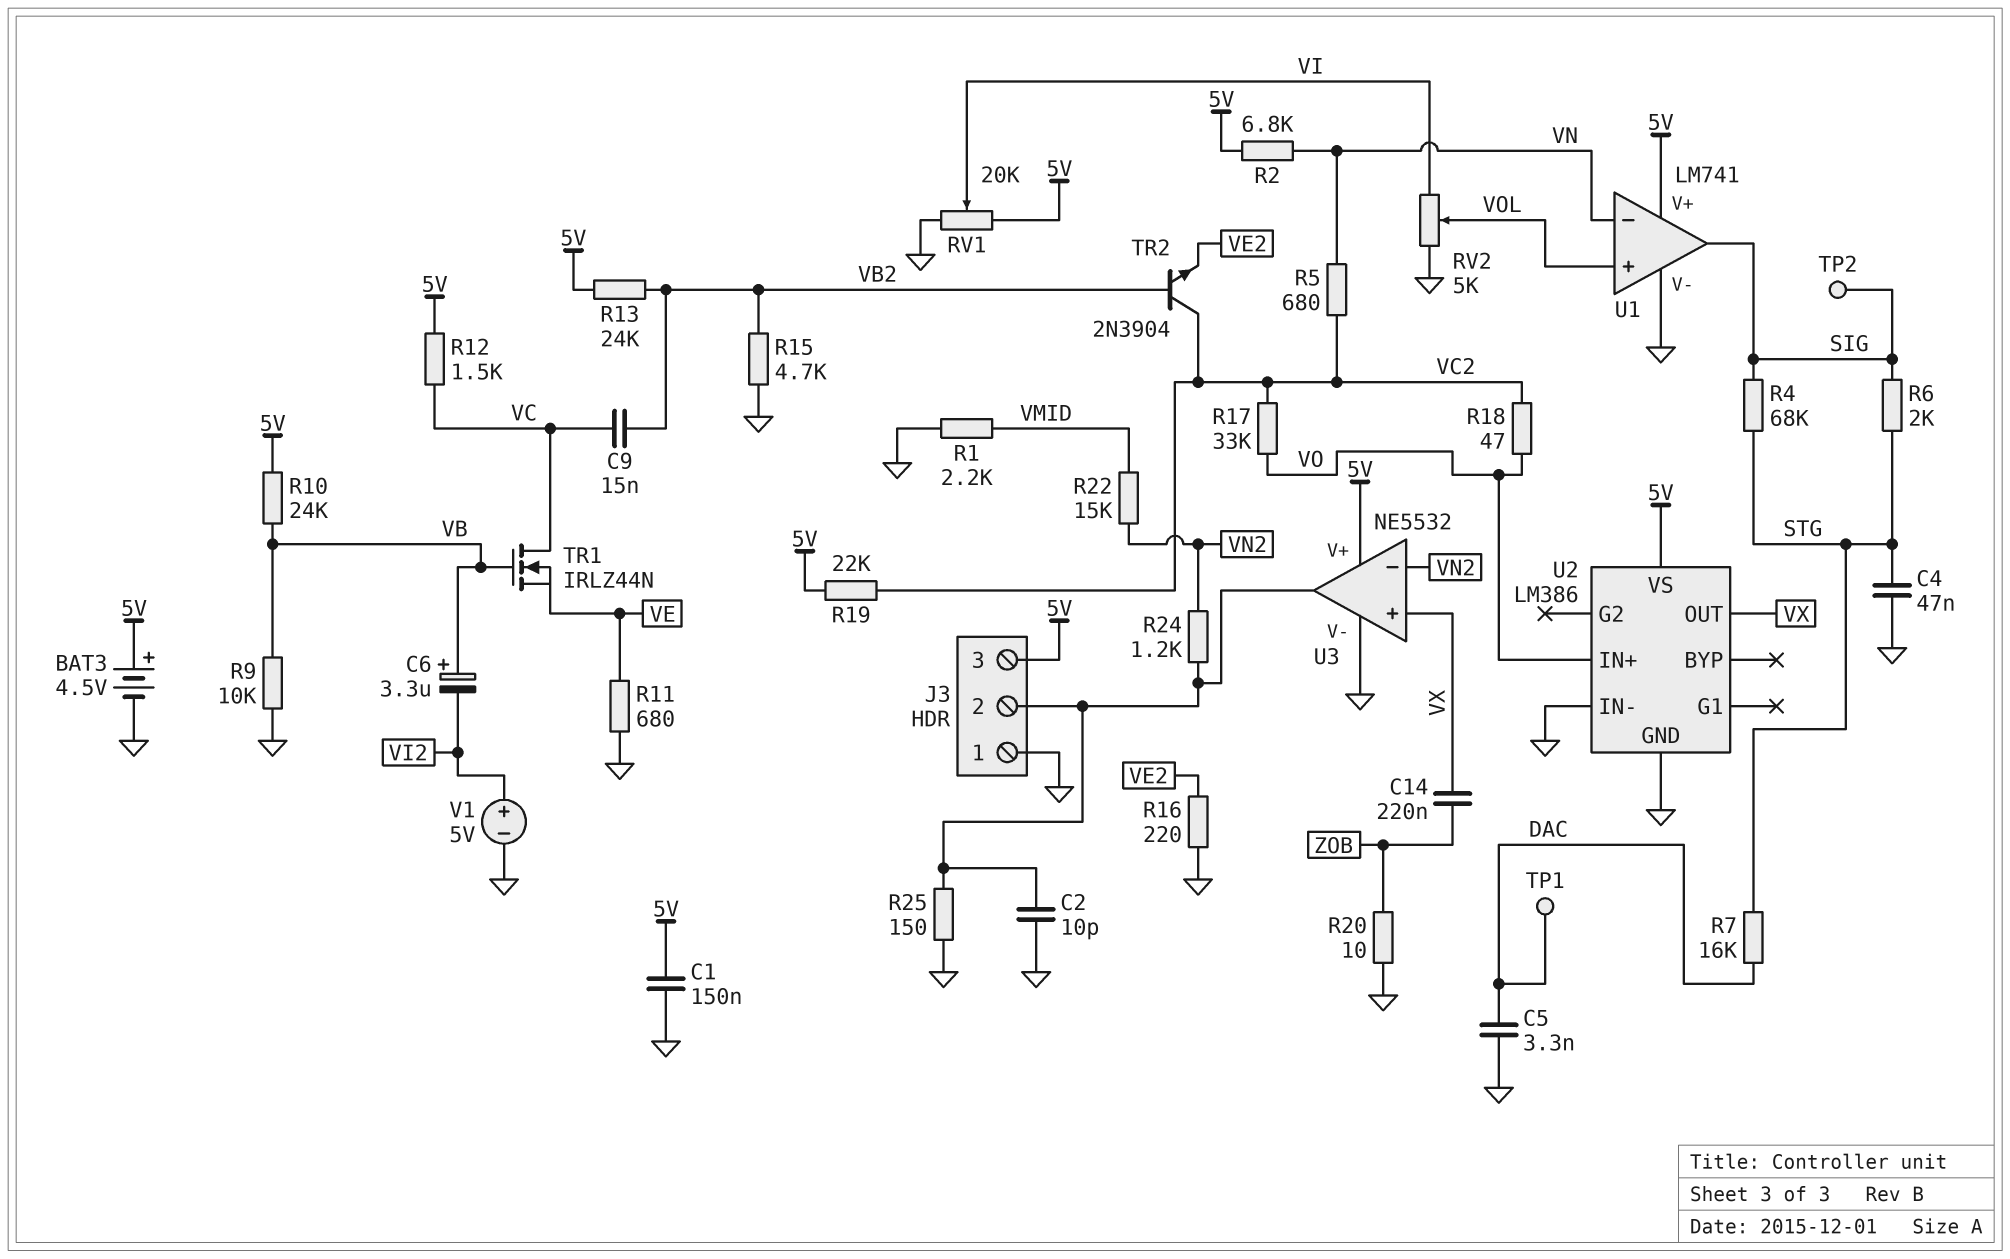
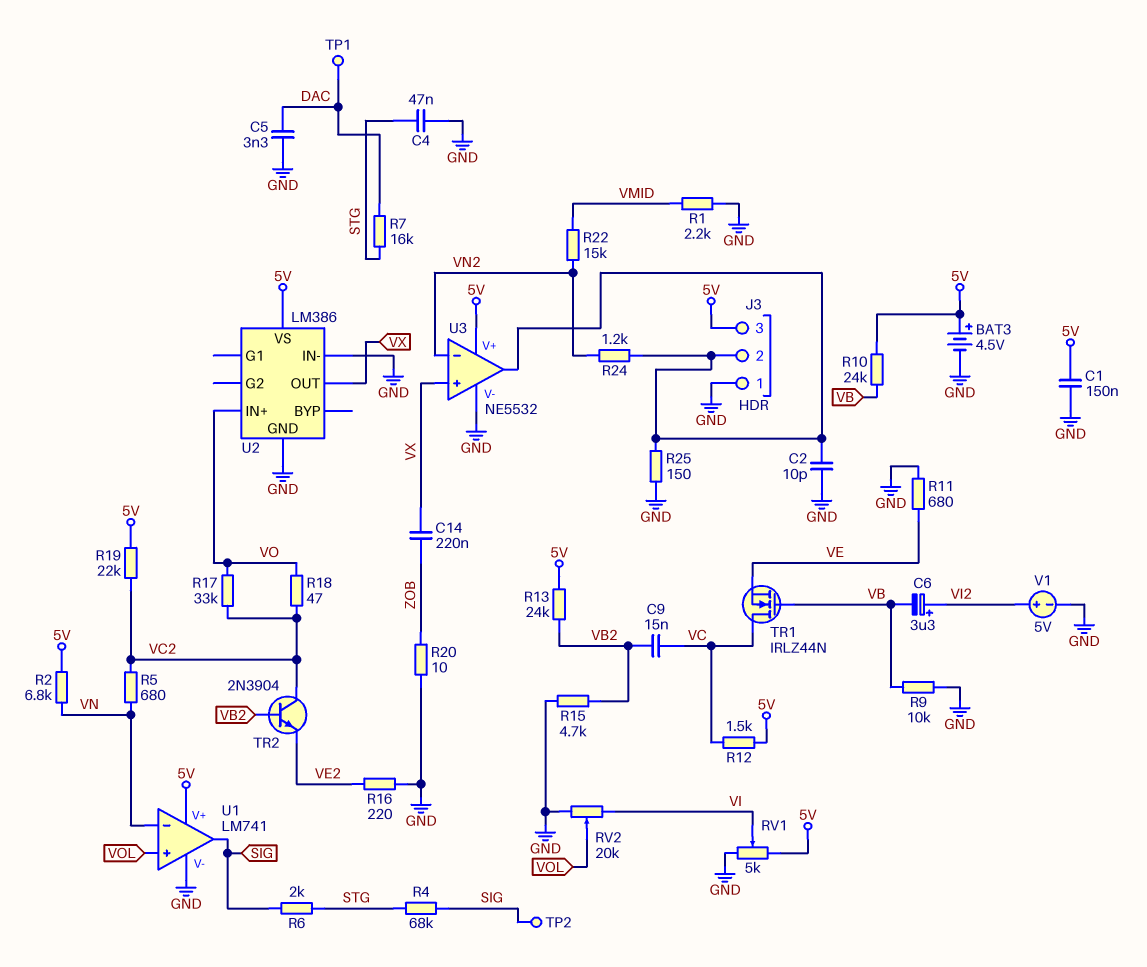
C6: 3.3uF (plus VB, minus VI2) -> 3.3uF (plus VI2, minus VB)
RV1: 20k (5V, GND, wiper VI) -> 5k (5V, GND, wiper VI)
RV2: 5k (GND, VI, wiper VOL) -> 20k (GND, VI, wiper VOL)

